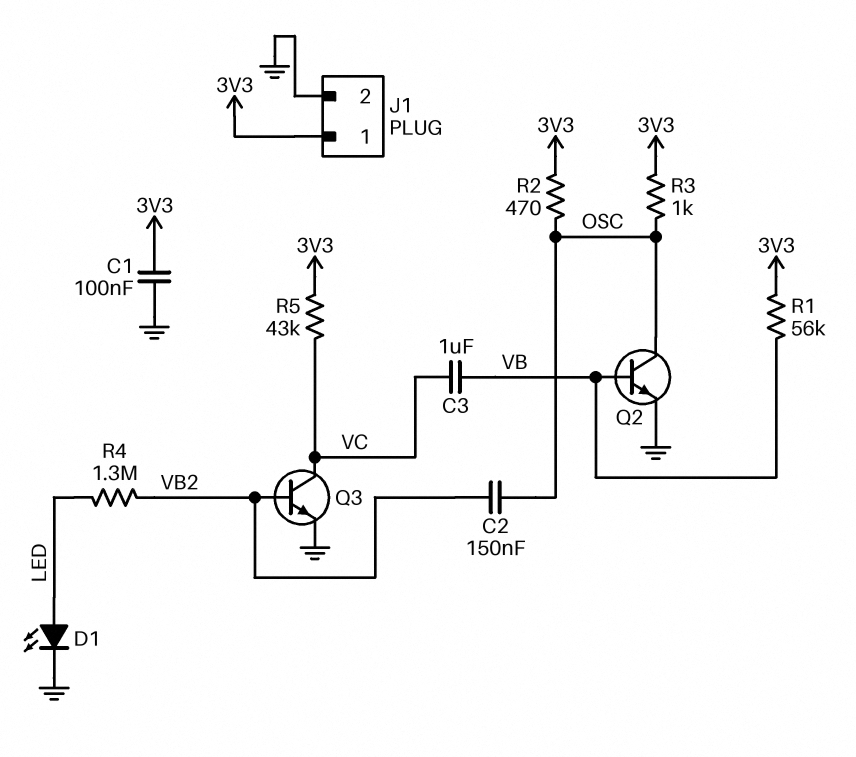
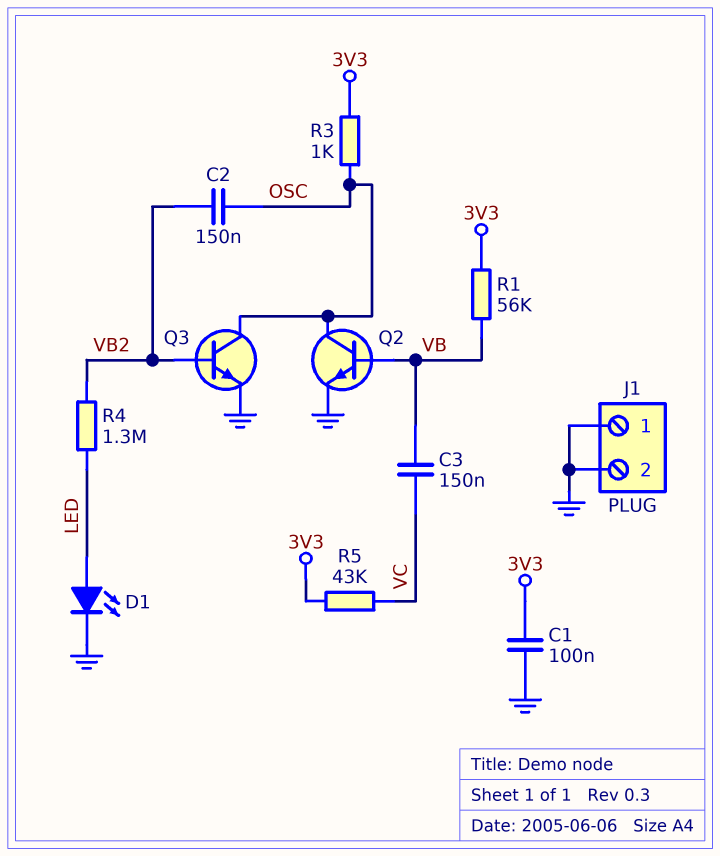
C3: 1uF (VB, VC) -> 150nF (VB, VC)
J1 pin 1: 3V3 -> GND
Q3: NPN (B VB2, C VC, E GND) -> NPN (B VB2, C OSC, E GND)
R2: 470 (3V3, OSC) -> none

